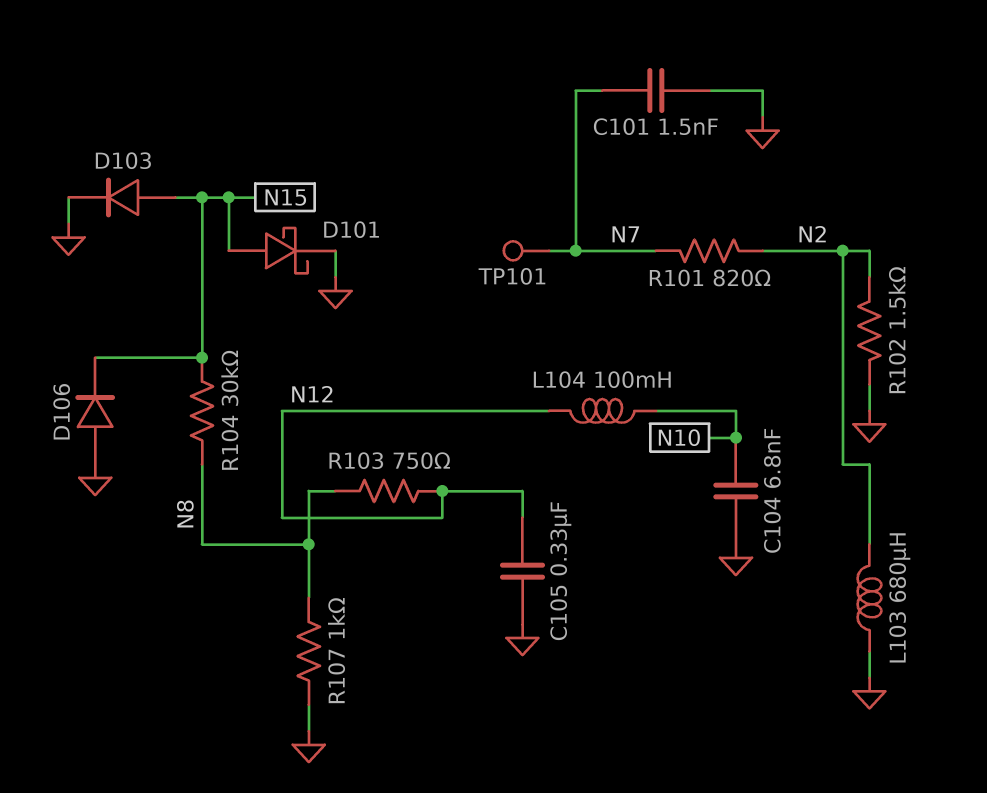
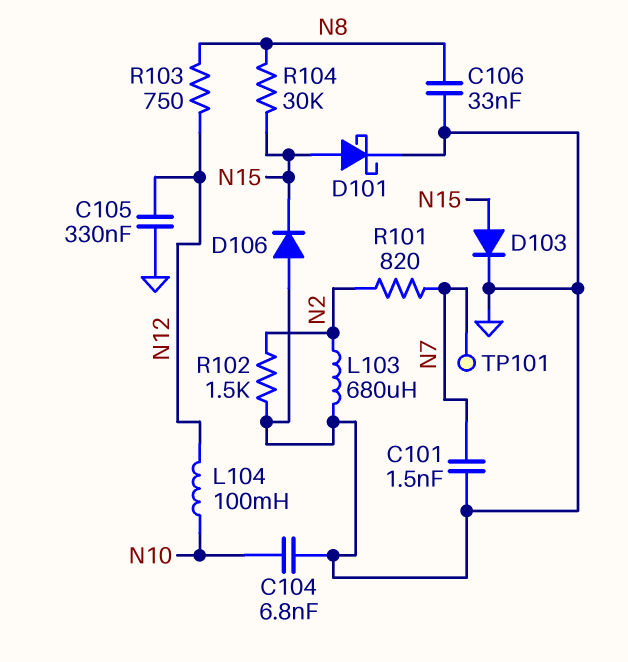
C106: none -> 33nF (GND, N8)
R107: 1k (GND, N8) -> none

